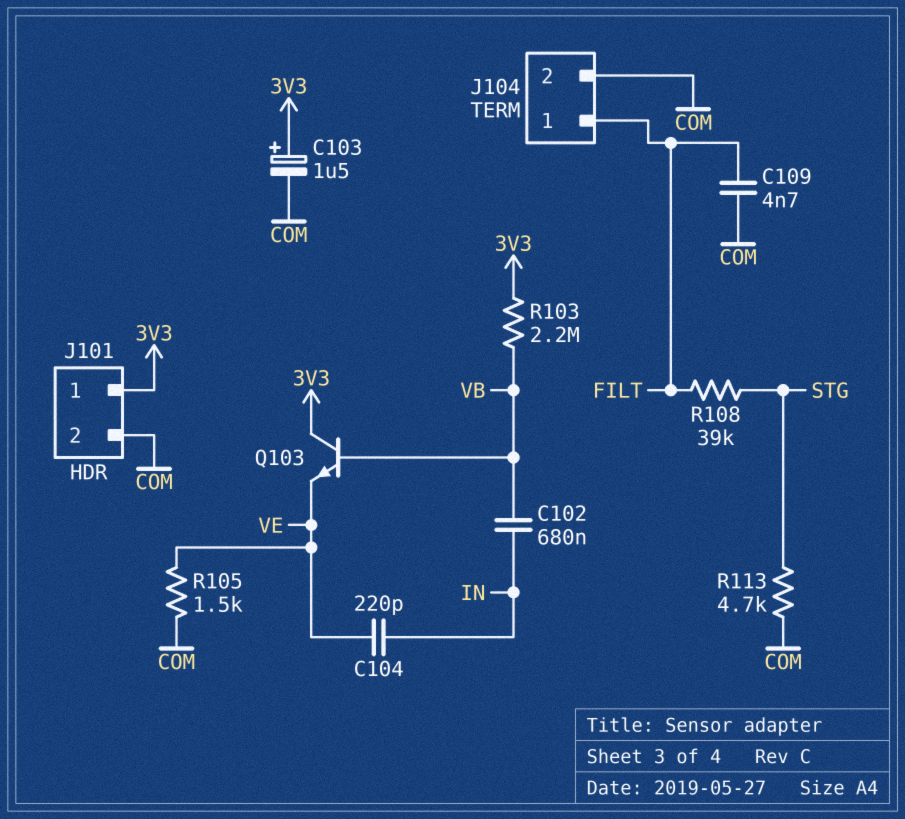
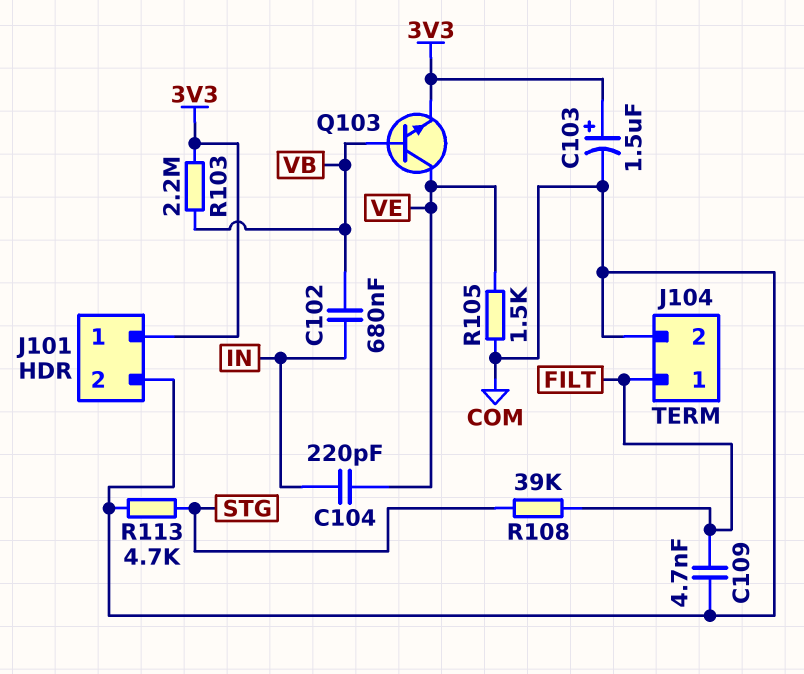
Q103: NPN (B VB, C 3V3, E VE) -> NPN (B VB, C VE, E 3V3)

